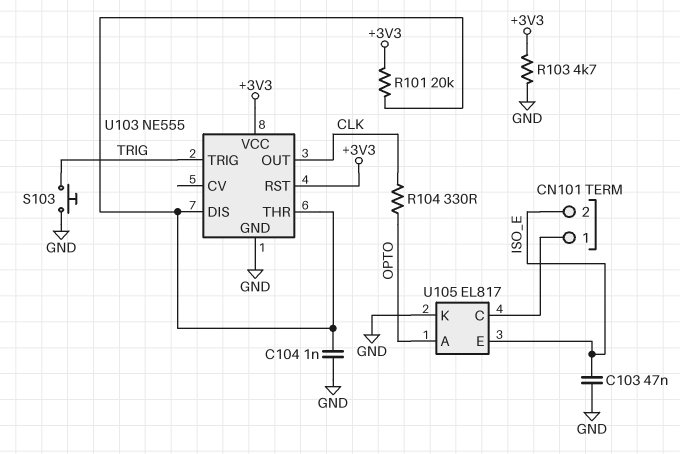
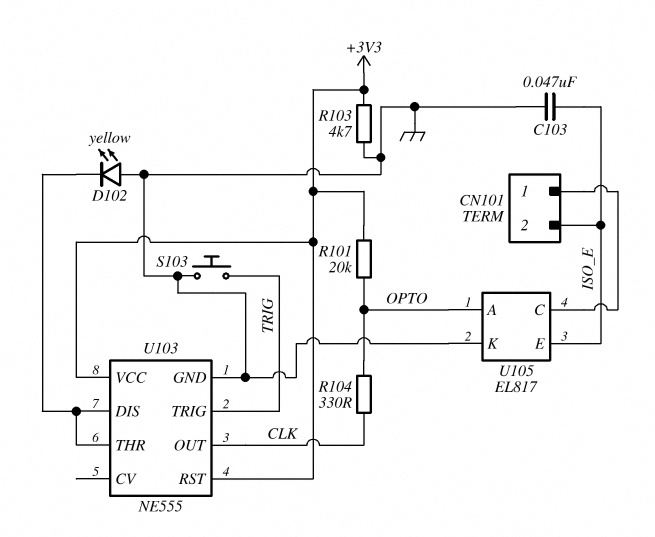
C104: 1nF (GND, U103/DIS) -> none
D102: none -> LED yellow (A GND, K U103/DIS)
R101: 20k (+3V3, U103/DIS) -> 20k (+3V3, OPTO)

